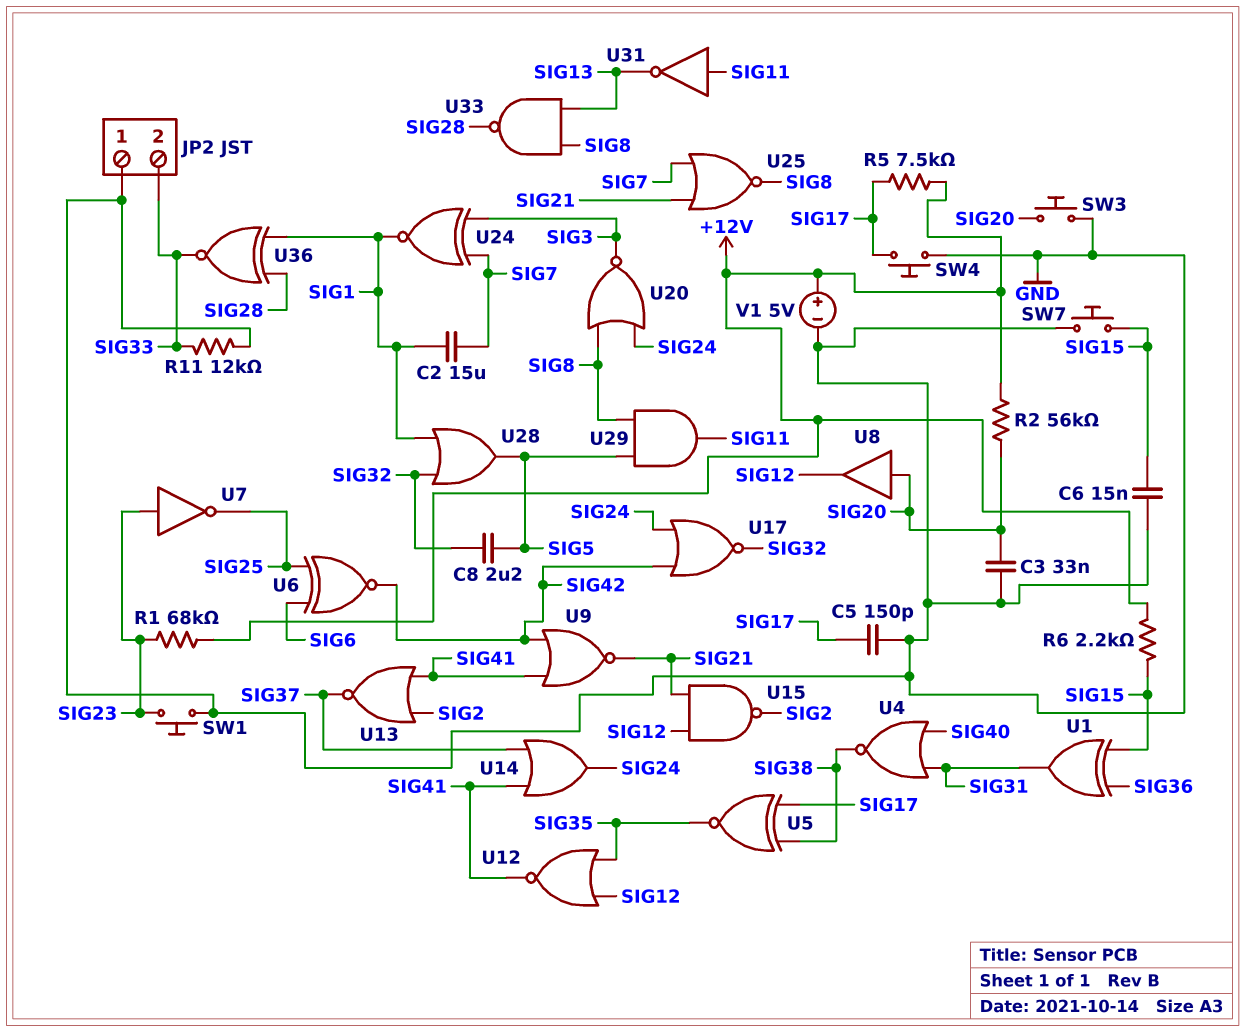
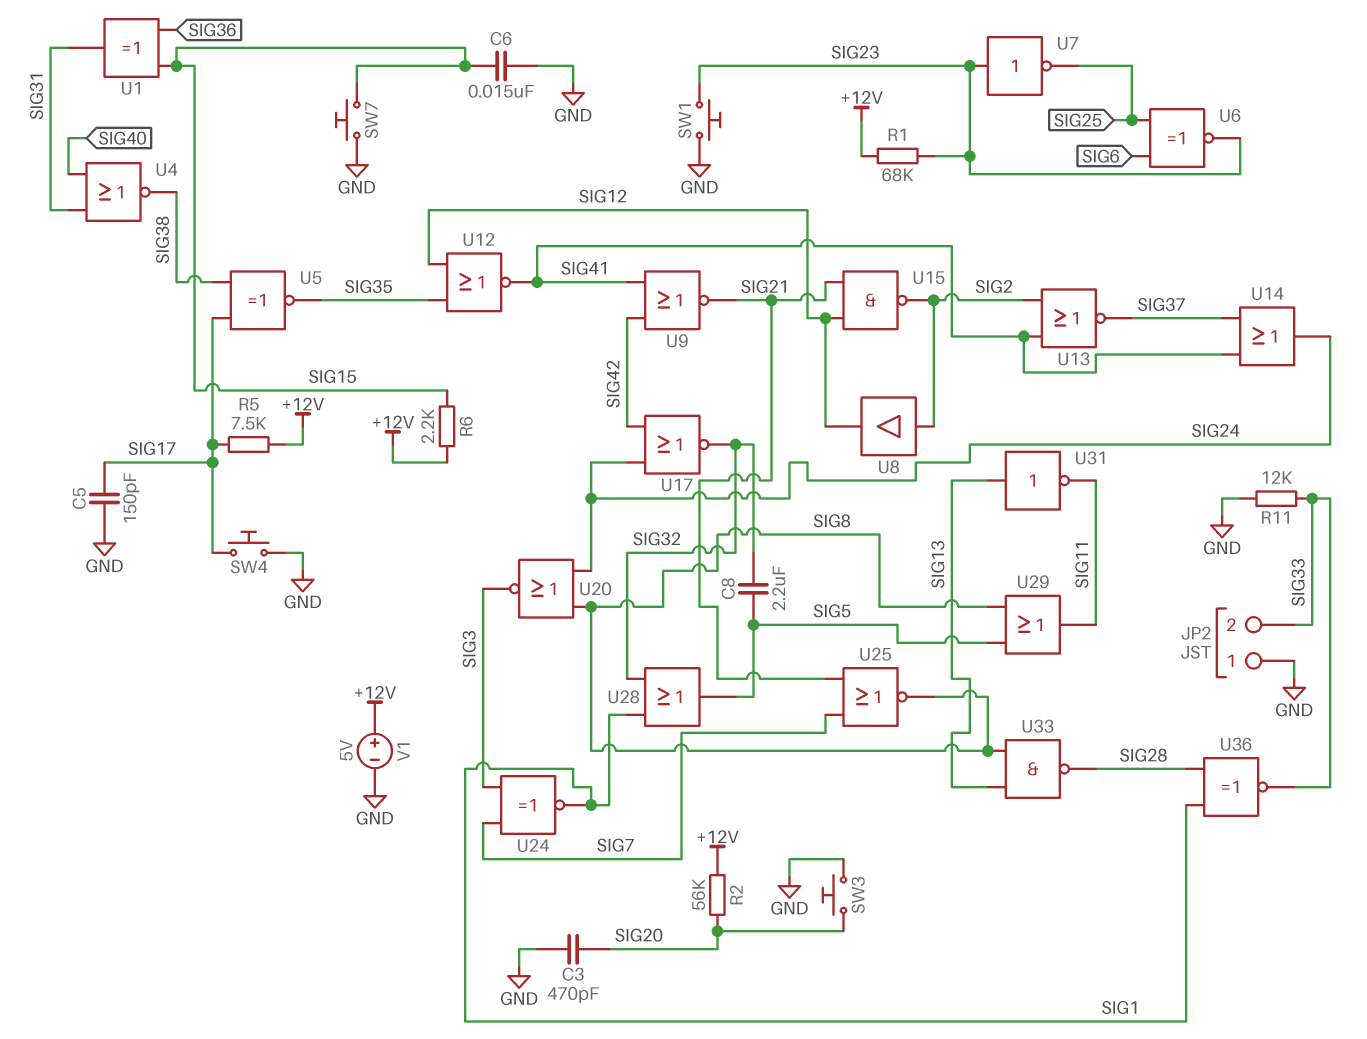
C2: 15uF (SIG1, SIG7) -> none
C3: 33nF (GND, SIG20) -> 470pF (GND, SIG20)
U6: XNOR (in SIG6, in SIG25, out SIG42) -> XNOR (in SIG6, in SIG25, out SIG23)
U8: buffer (in SIG20, out SIG12) -> buffer (in SIG2, out SIG12)
U29: AND (in SIG5, in SIG8, out SIG11) -> OR (in SIG5, in SIG8, out SIG11)
U31: NOT (in SIG11, out SIG13) -> NOT (in SIG13, out SIG11)

